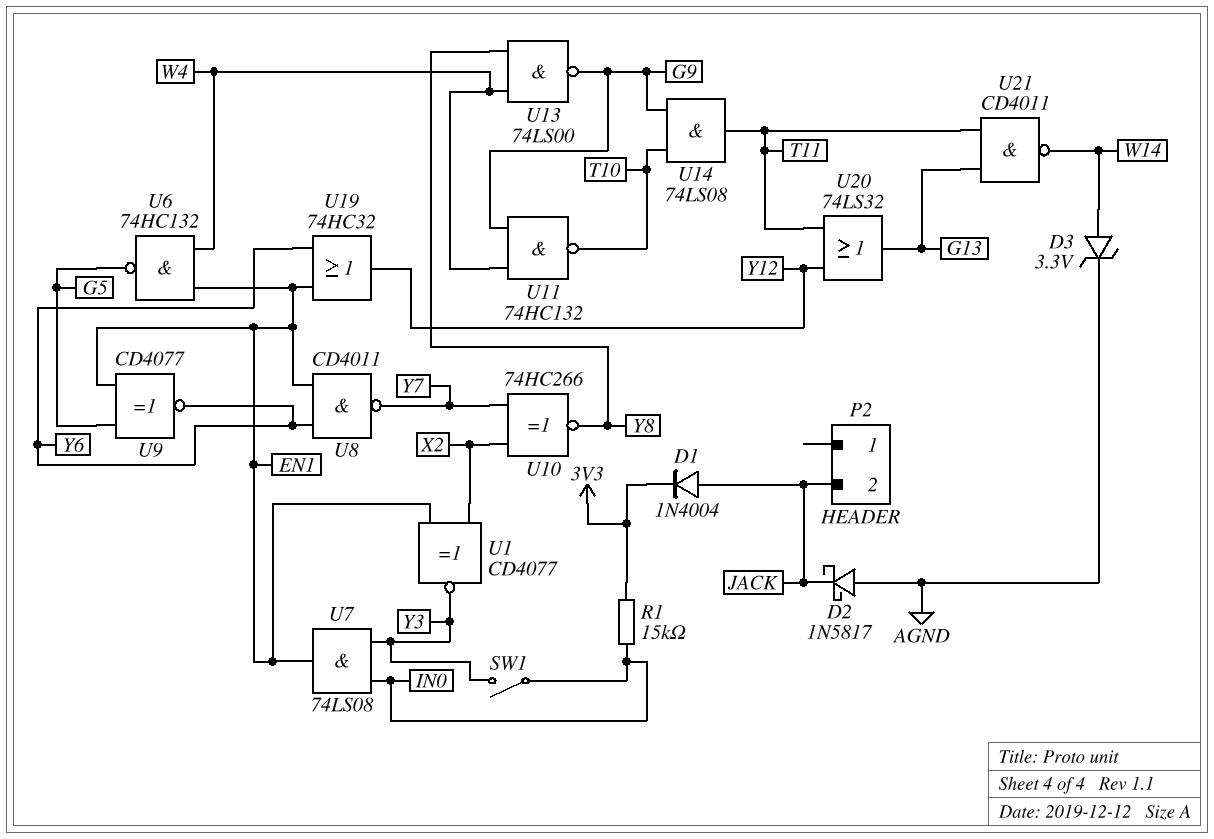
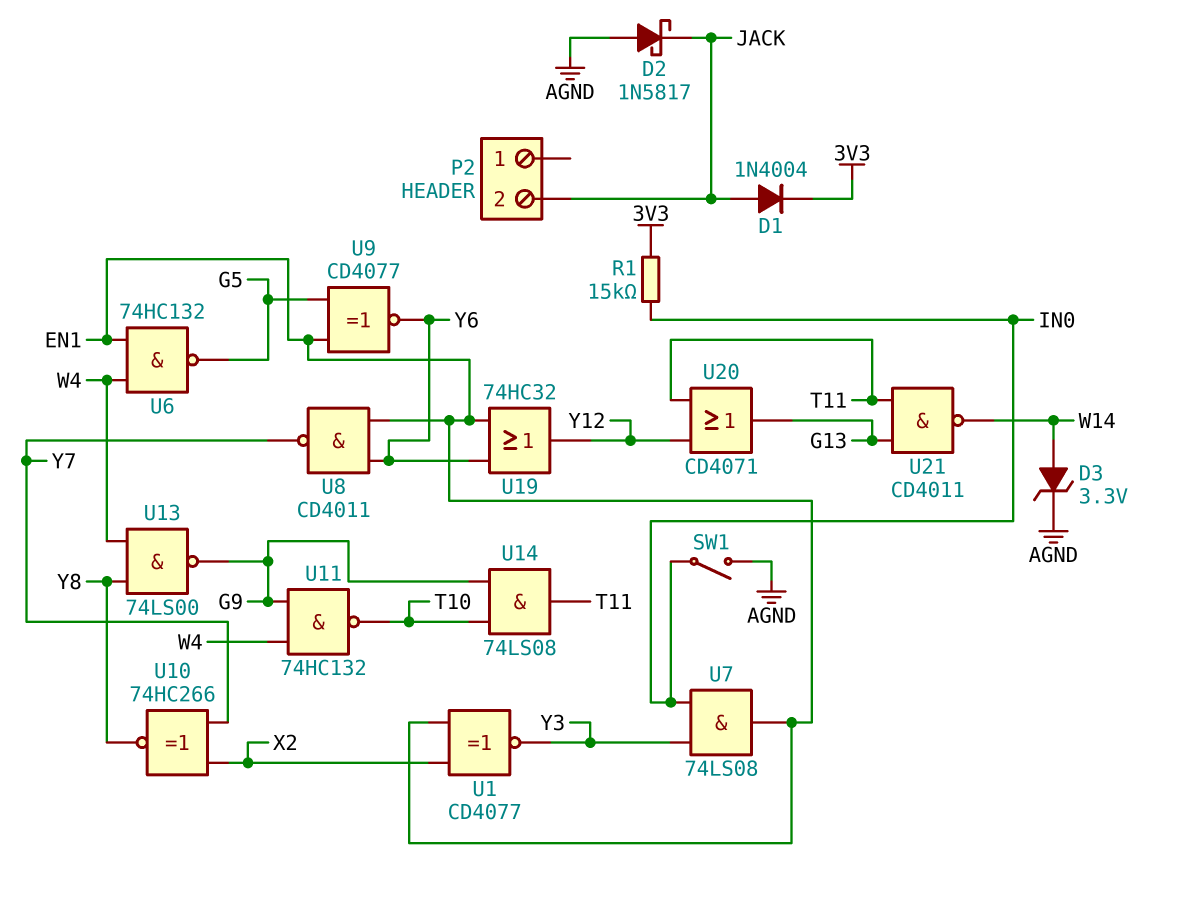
SW1: switch (IN0, Y3) -> switch (AGND, IN0)
U20: OR 74LS32 (in T11, in Y12, out G13) -> OR CD4071 (in T11, in Y12, out G13)

